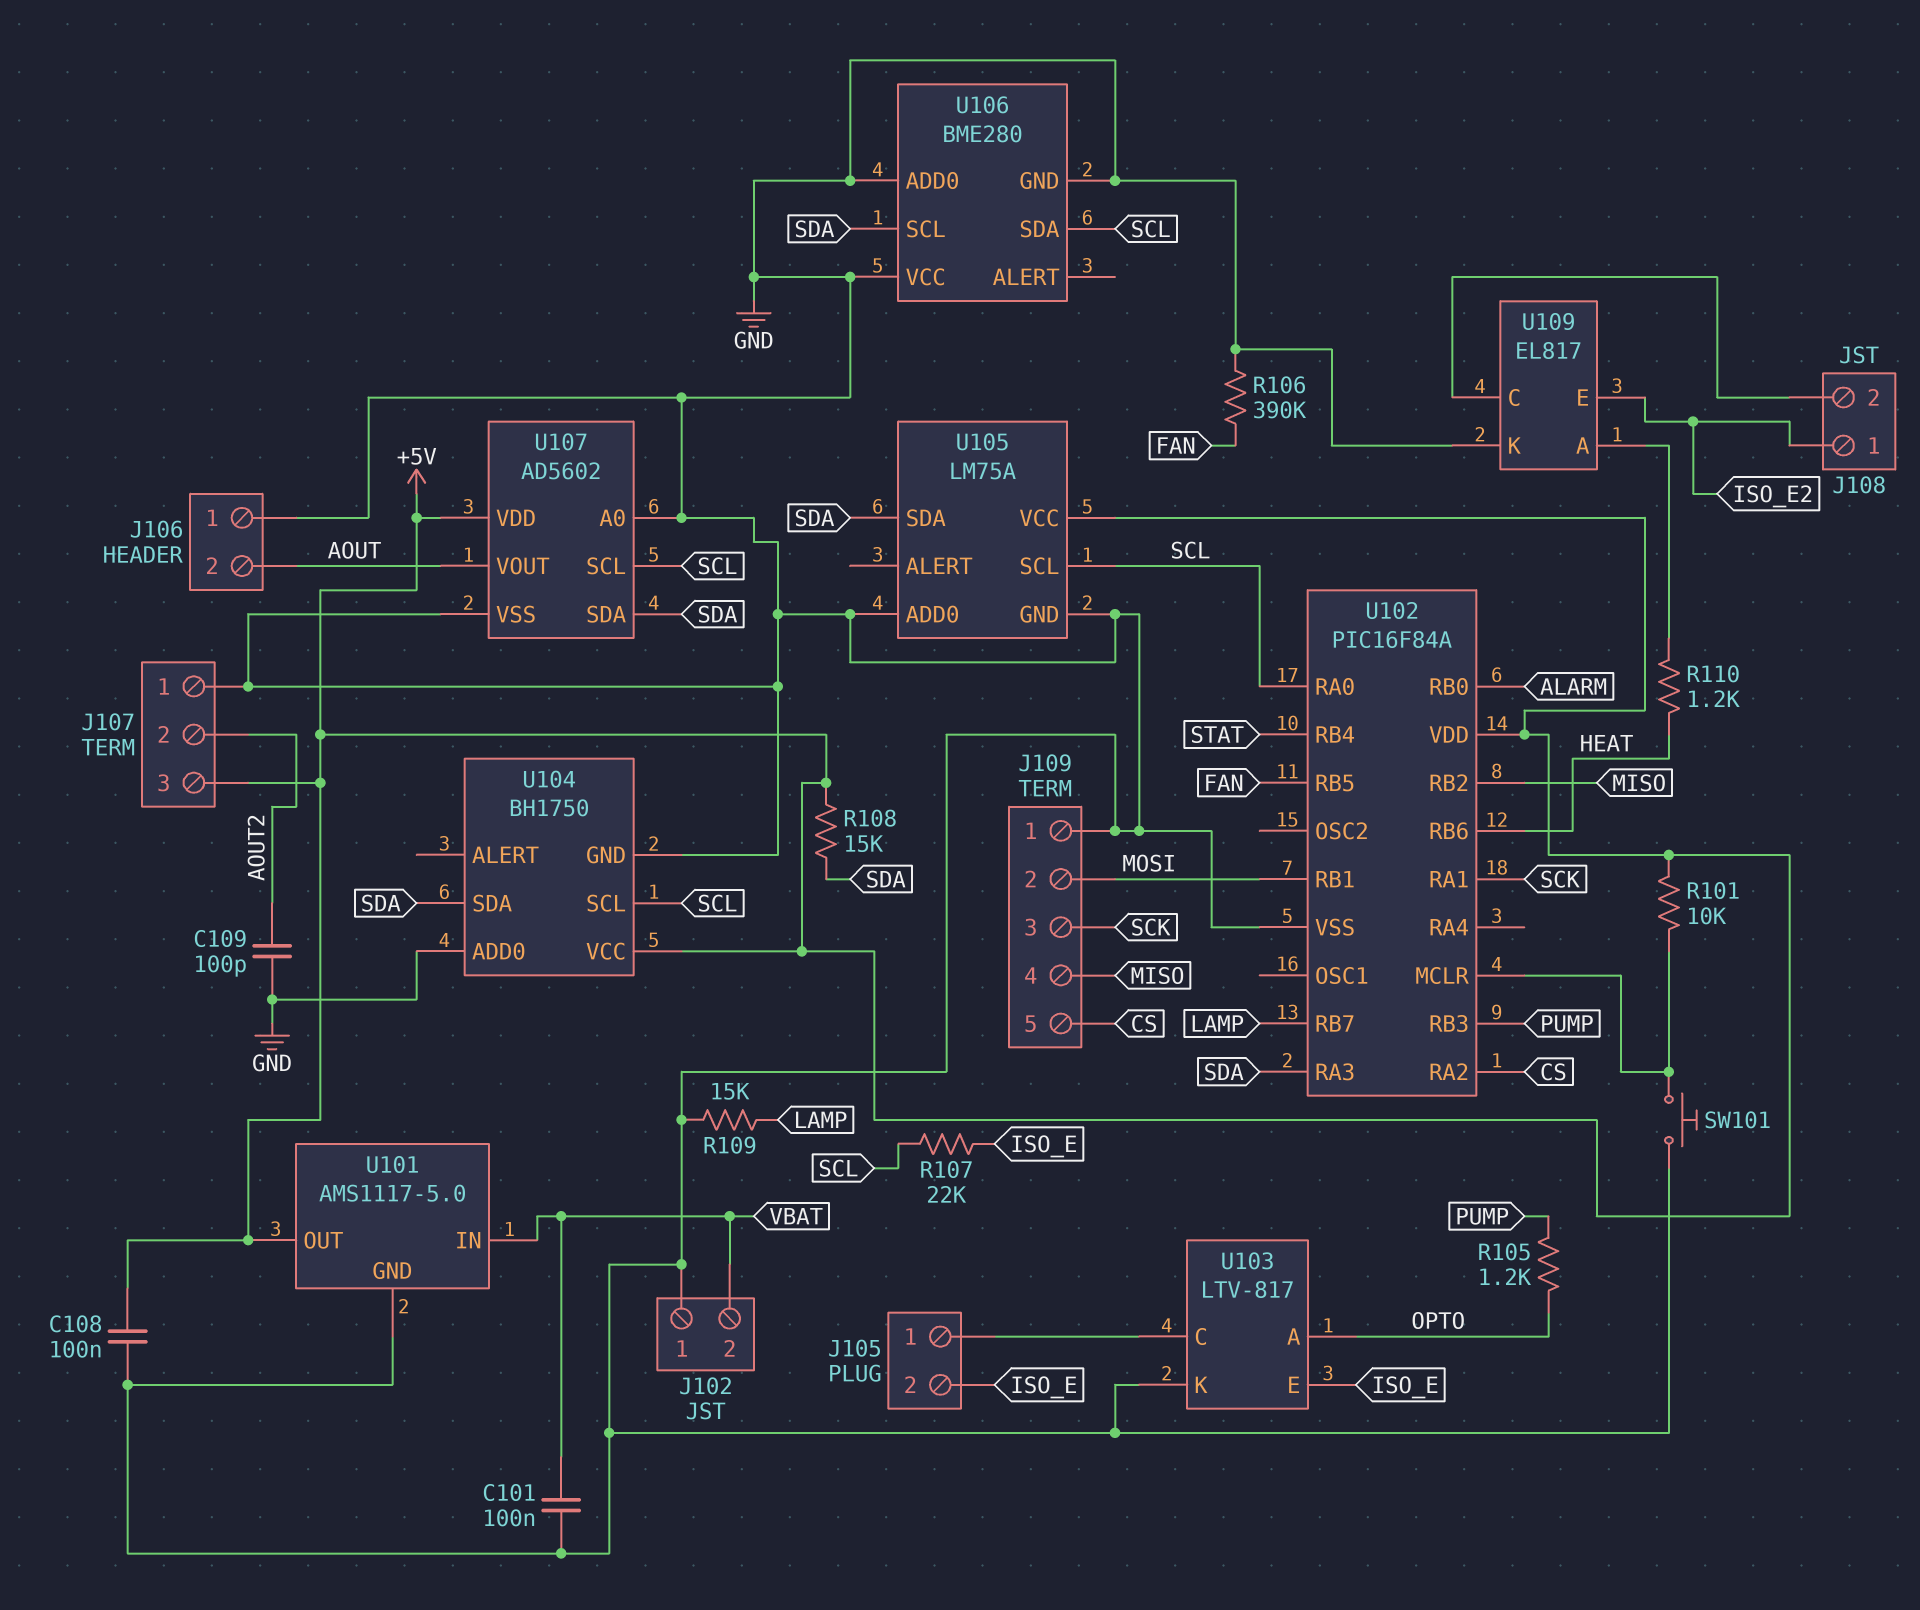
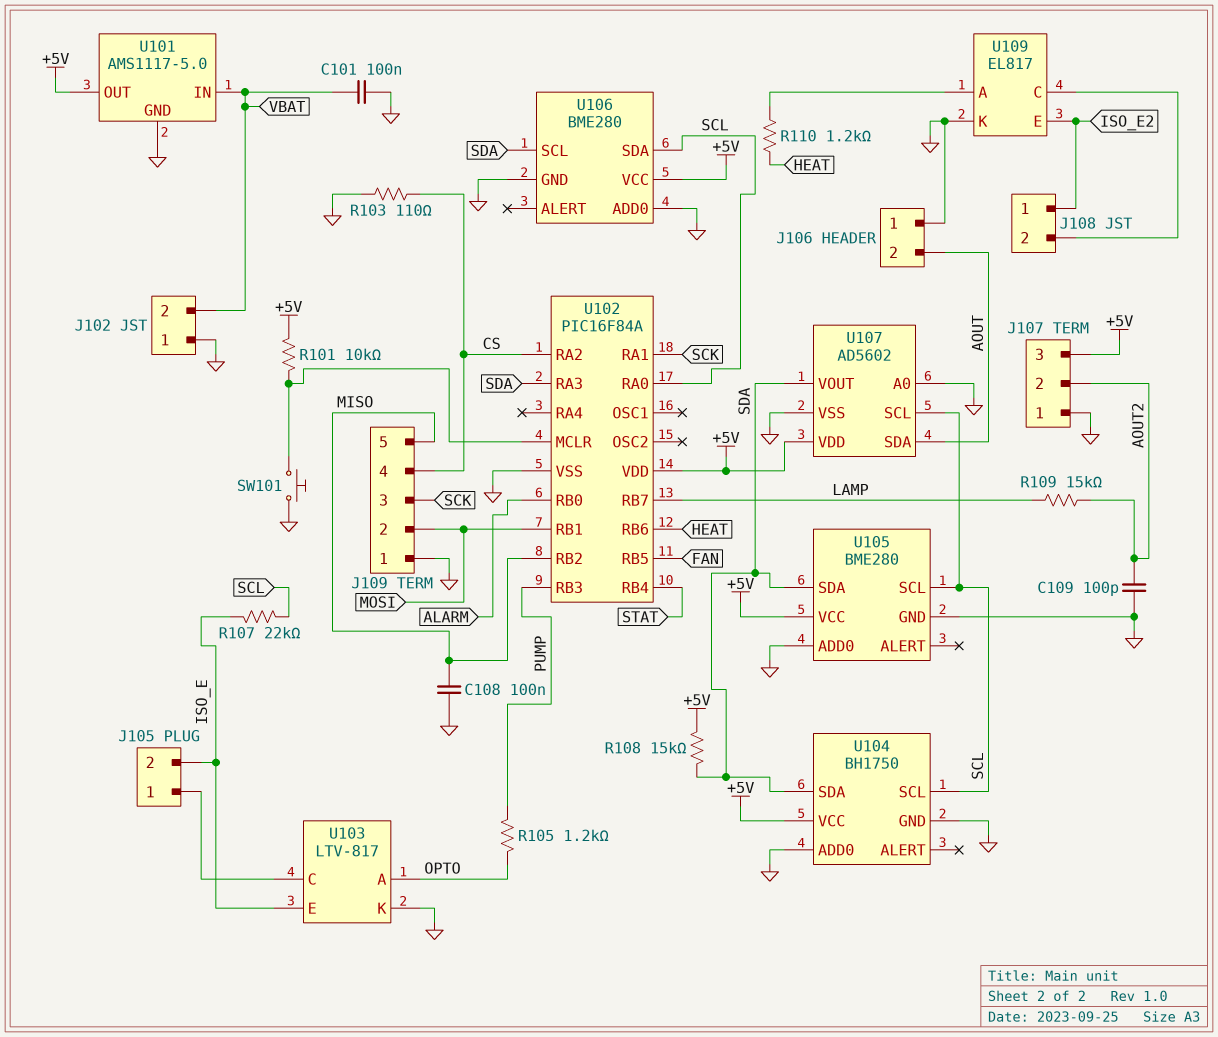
C108: 100nF (+5V, GND) -> 100nF (GND, MISO)
J109 pin 4: MISO -> CS
J109 pin 5: CS -> MISO
R103: none -> 110 (CS, GND)
R106: 390k (FAN, GND) -> none
R109: 15k (GND, LAMP) -> 15k (AOUT2, LAMP)
U105: LM75A -> BME280
U106 pin VCC: GND -> +5V
U107 pin SDA: SDA -> AOUT
U107 pin VOUT: AOUT -> SDA

